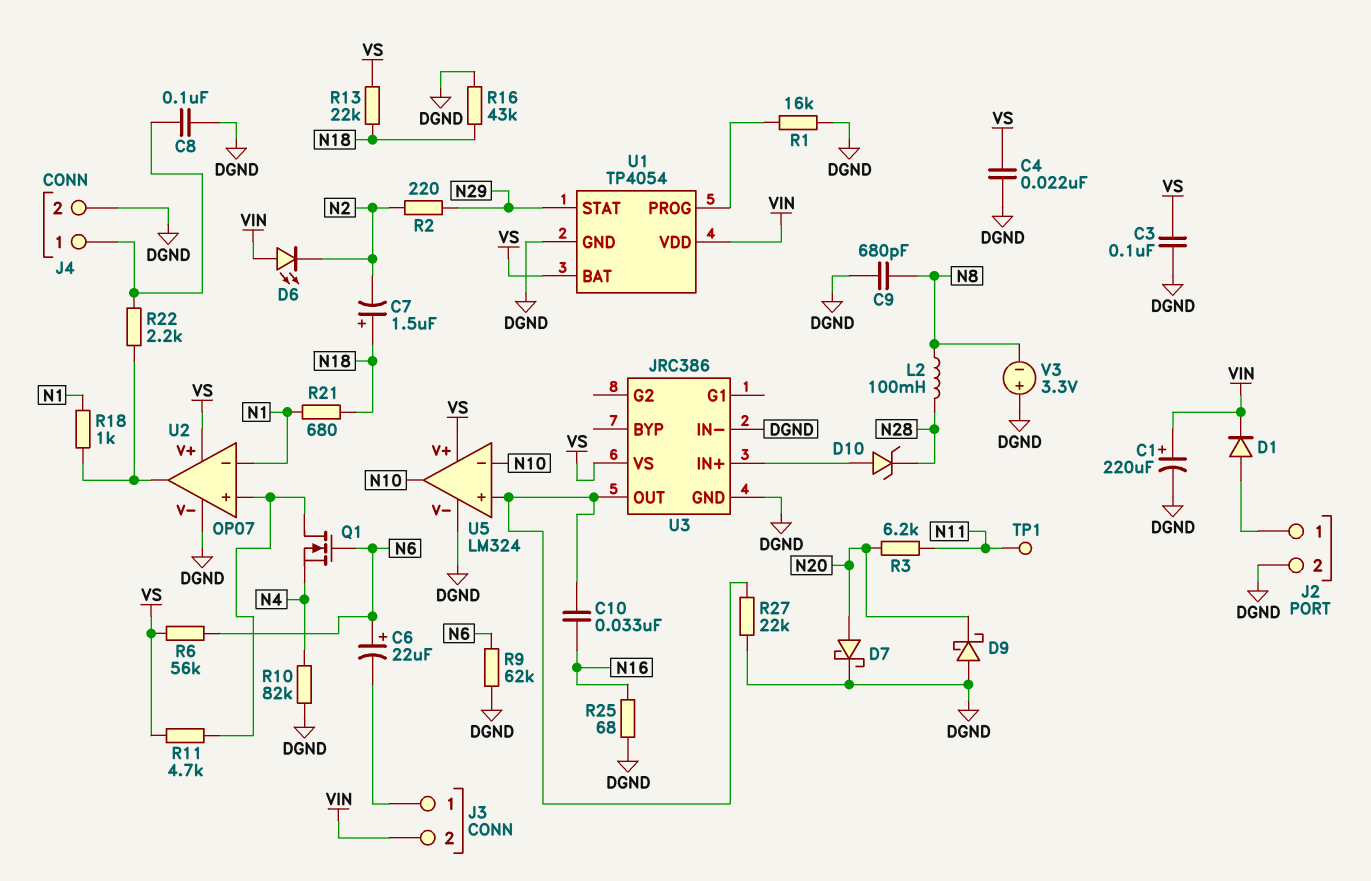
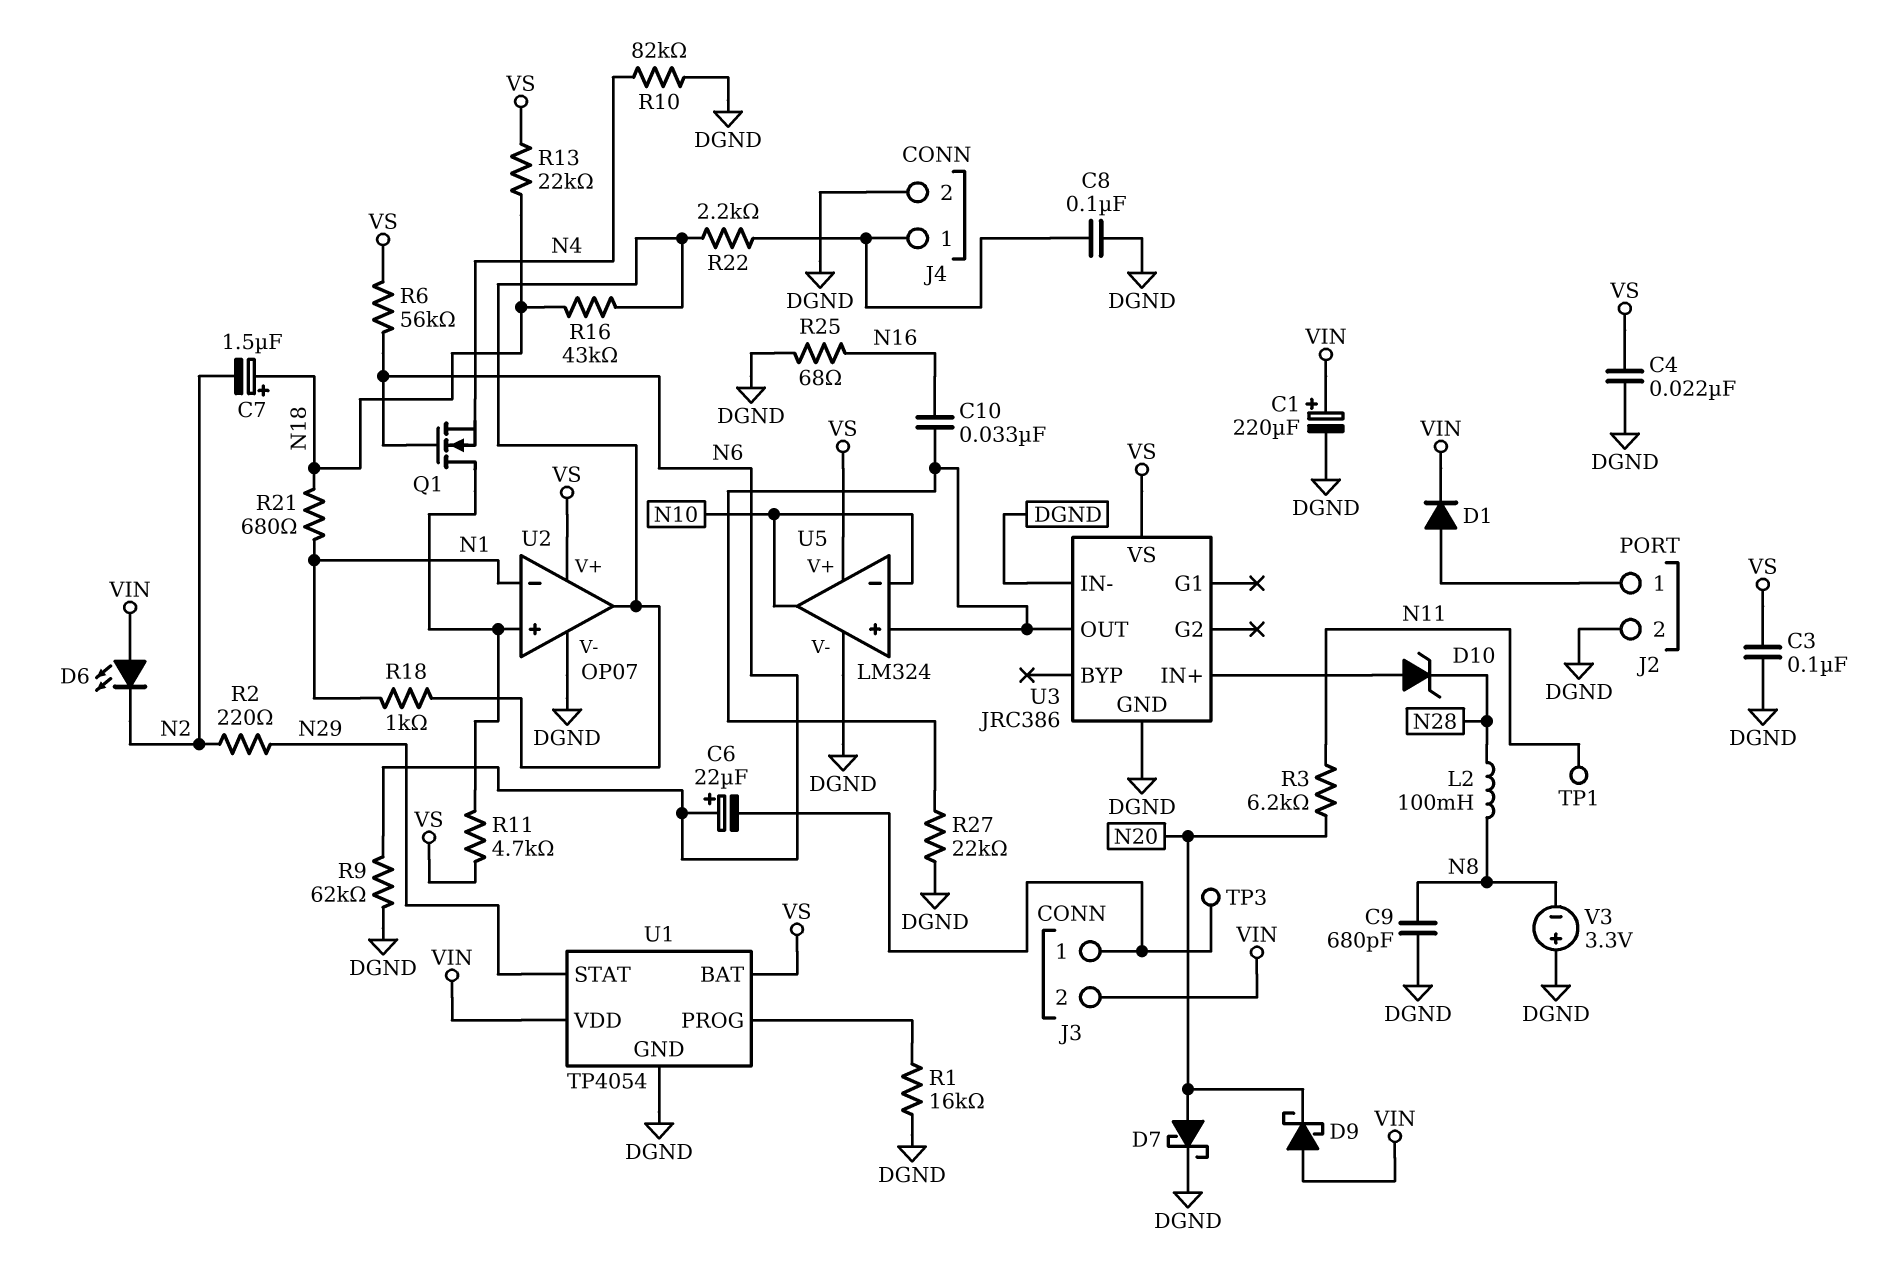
D9: schottky (A DGND, K N20) -> schottky (A VIN, K N20)
R16: 43k (DGND, N18) -> 43k (N18, U2/out)
TP3: none -> test point (J3/1)

